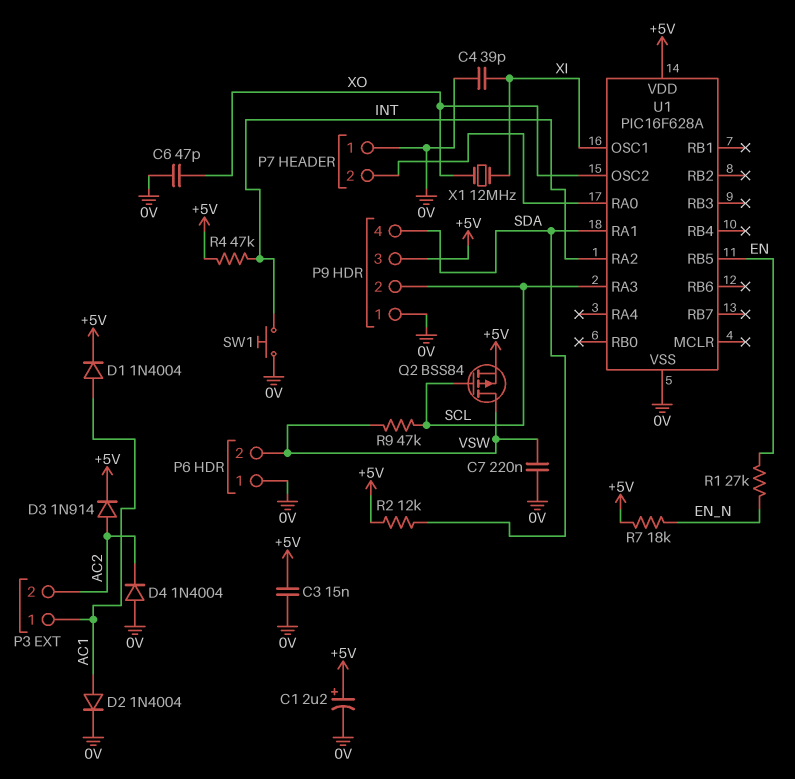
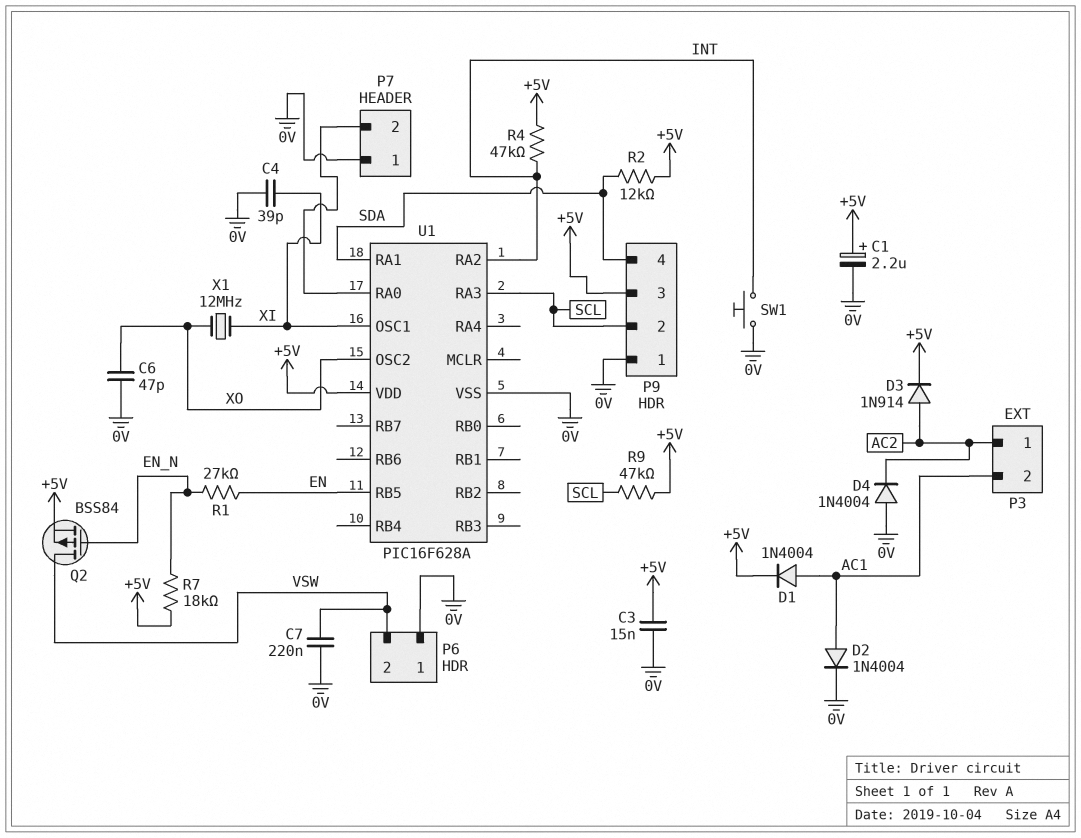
P3 pin 1: AC1 -> AC2
P3 pin 2: AC2 -> AC1
Q2: PMOS BSS84 (G SCL, D VSW, S +5V) -> PMOS BSS84 (G EN_N, D VSW, S +5V)
R9: 47k (SCL, VSW) -> 47k (+5V, SCL)

